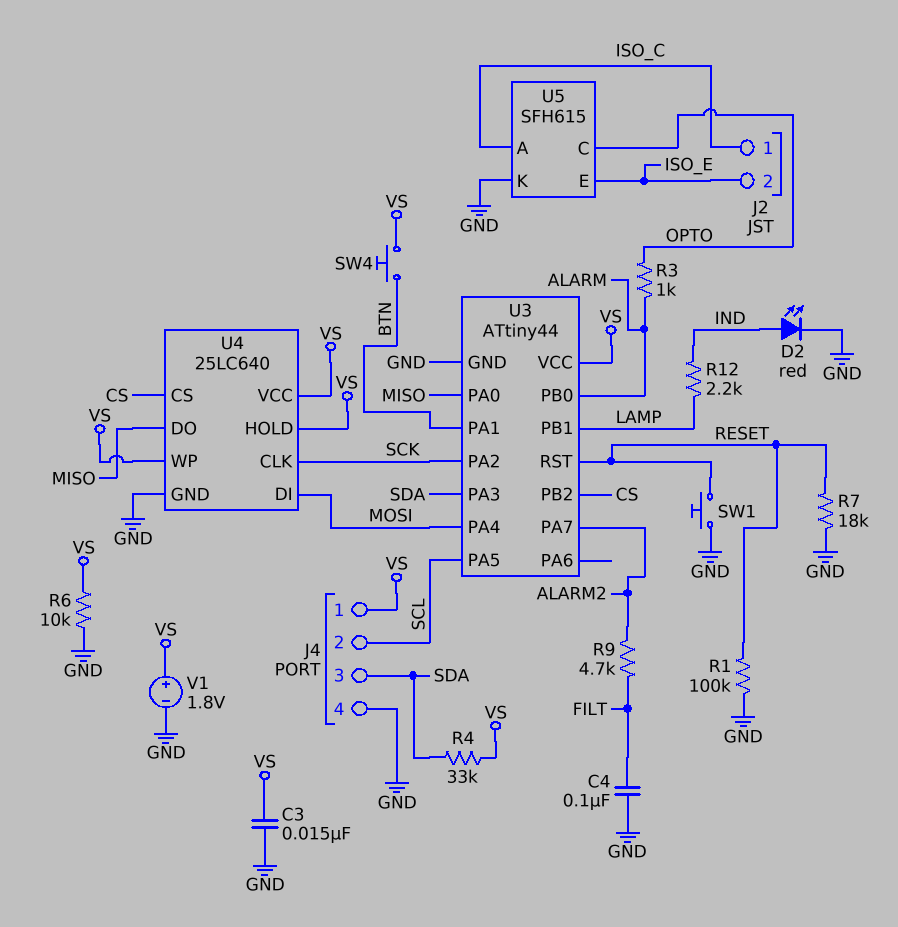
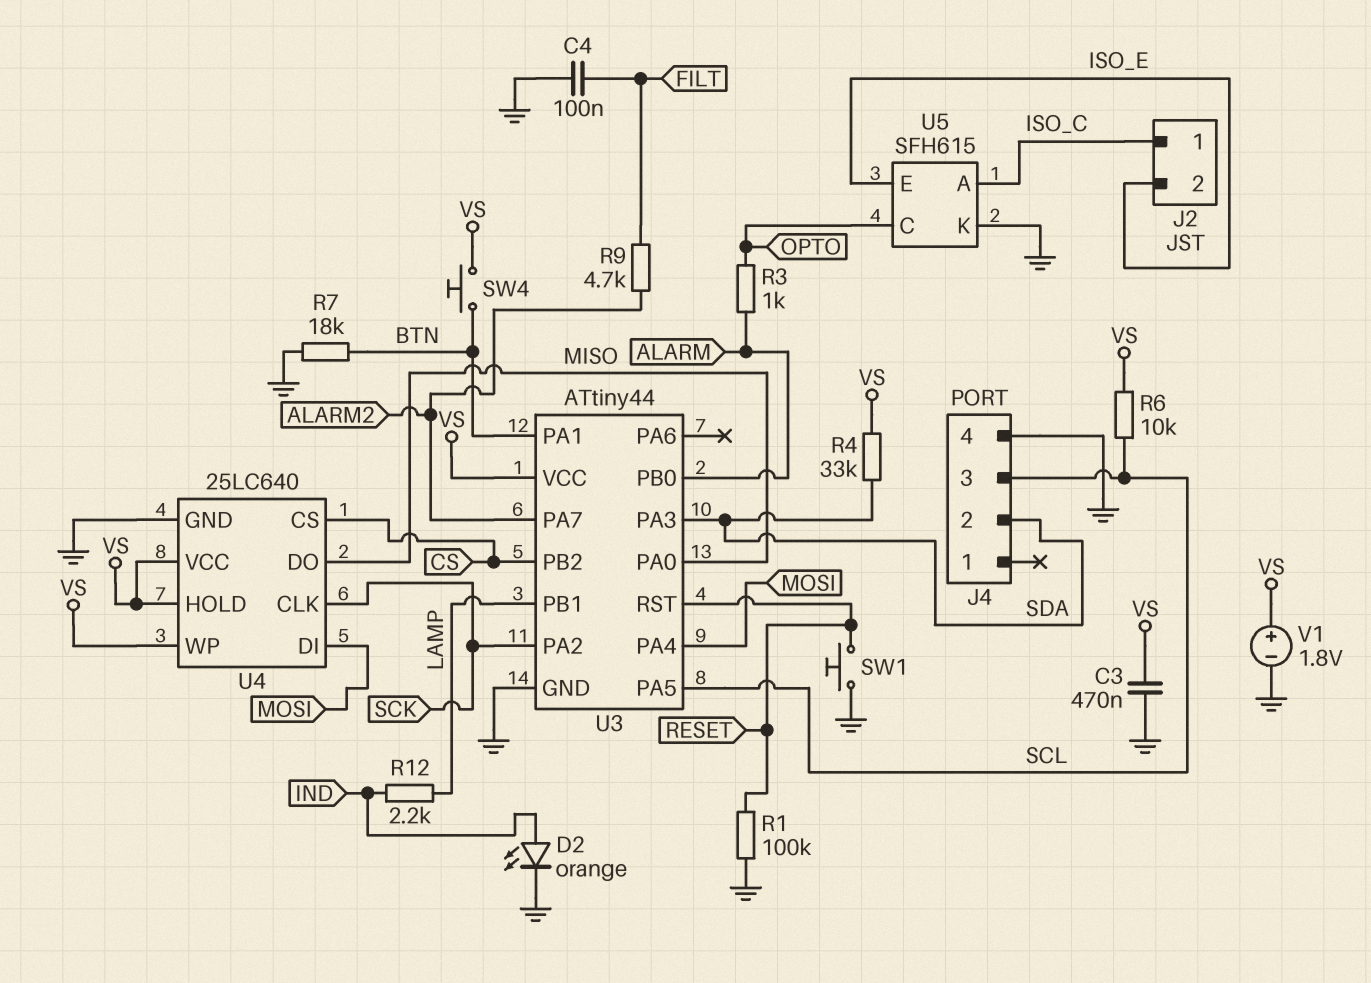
C3: 15nF (GND, VS) -> 470nF (GND, VS)
D2: LED red (A IND, K GND) -> LED orange (A IND, K GND)
J4 pin 1: VS -> none
J4 pin 2: SCL -> SDA
J4 pin 3: SDA -> SCL
R6: 10k (GND, VS) -> 10k (SCL, VS)
R7: 18k (GND, RESET) -> 18k (BTN, GND)

